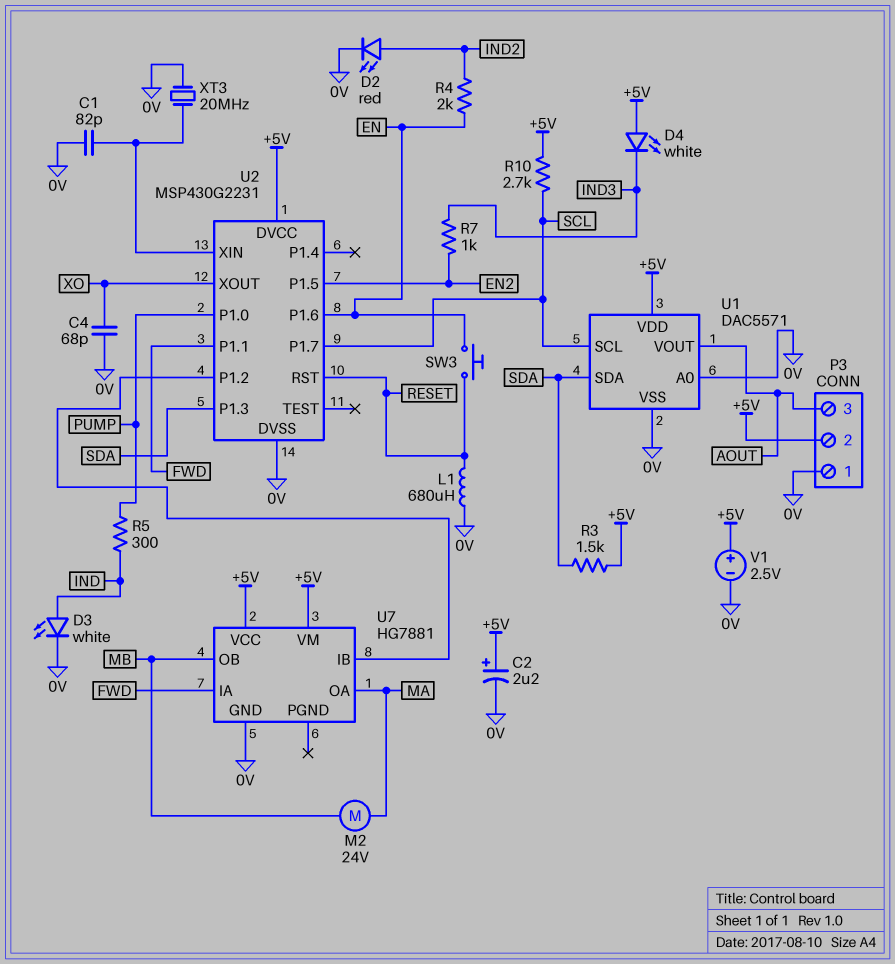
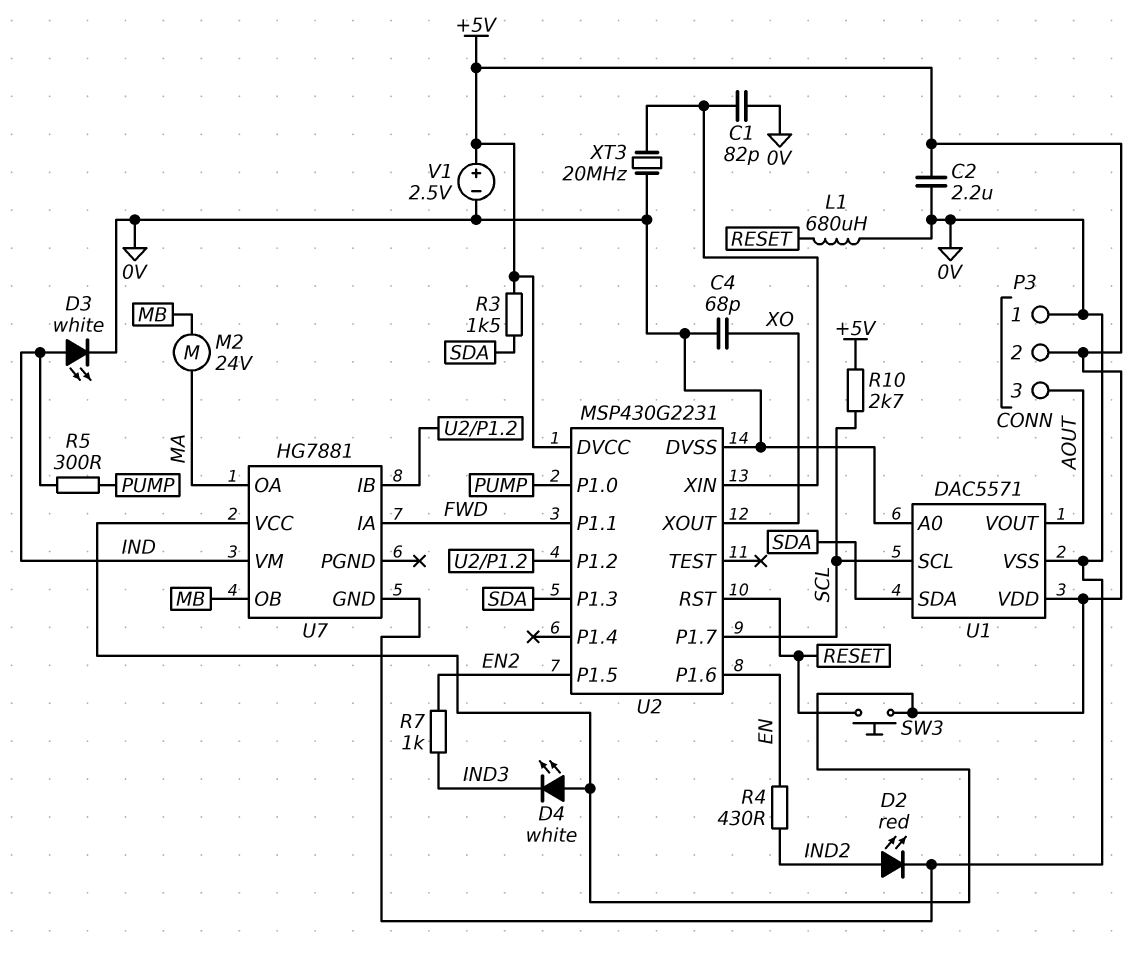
C2: 2.2uF (plus +5V, minus 0V) -> 2.2uF (+5V, 0V)
R4: 2k (EN, IND2) -> 430 (EN, IND2)
SW3: button (EN, RESET) -> button (+5V, RESET)
U7 pin VM: +5V -> IND

